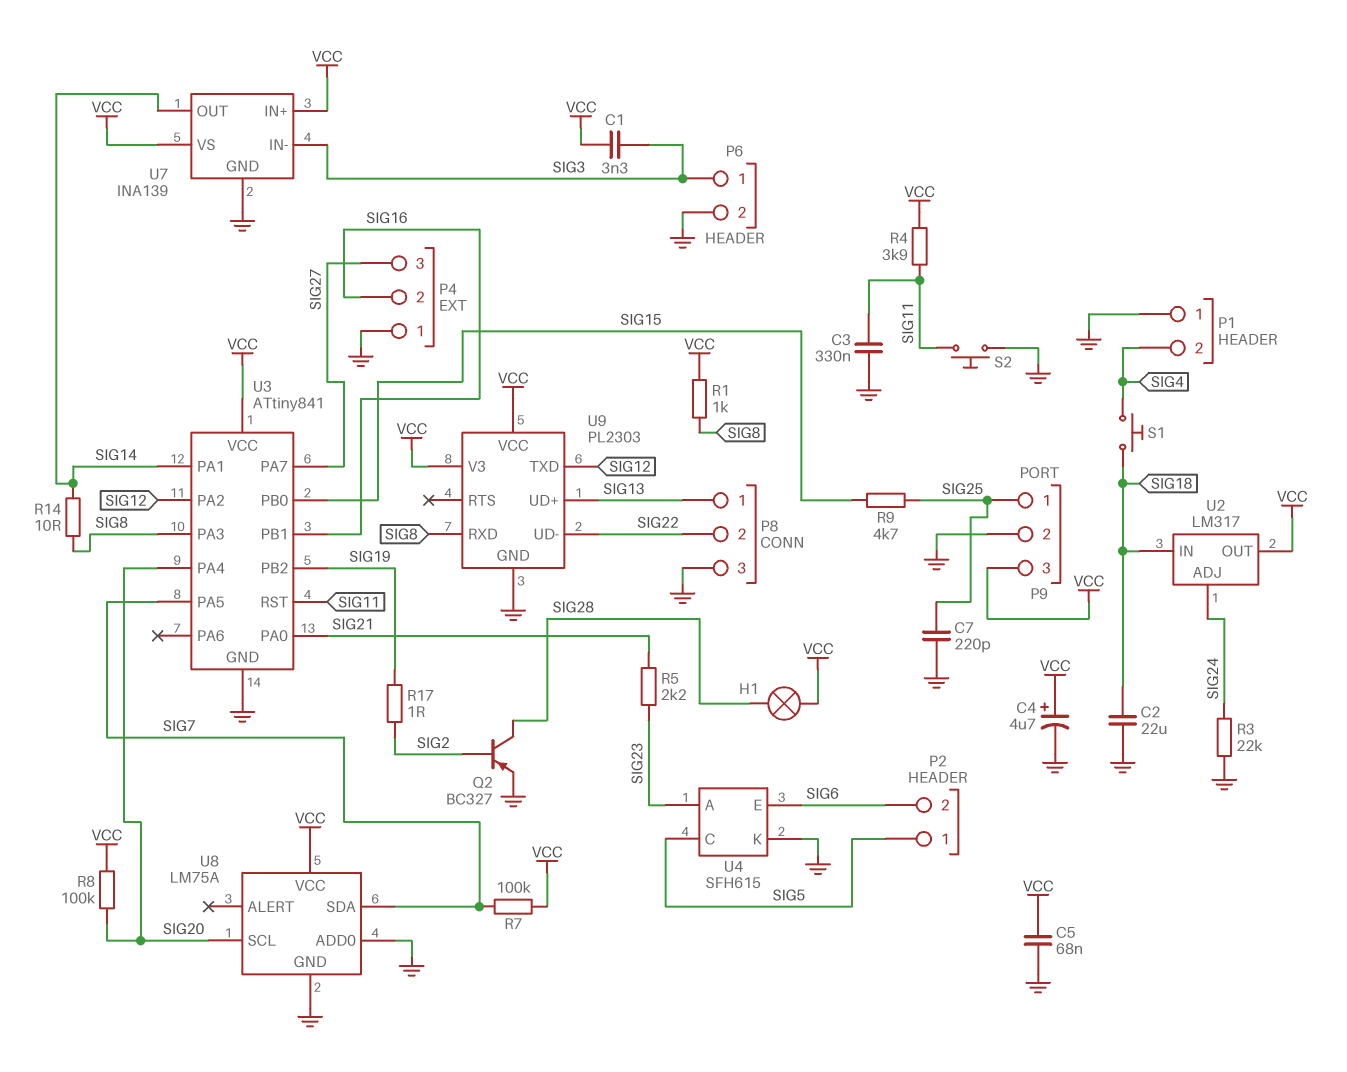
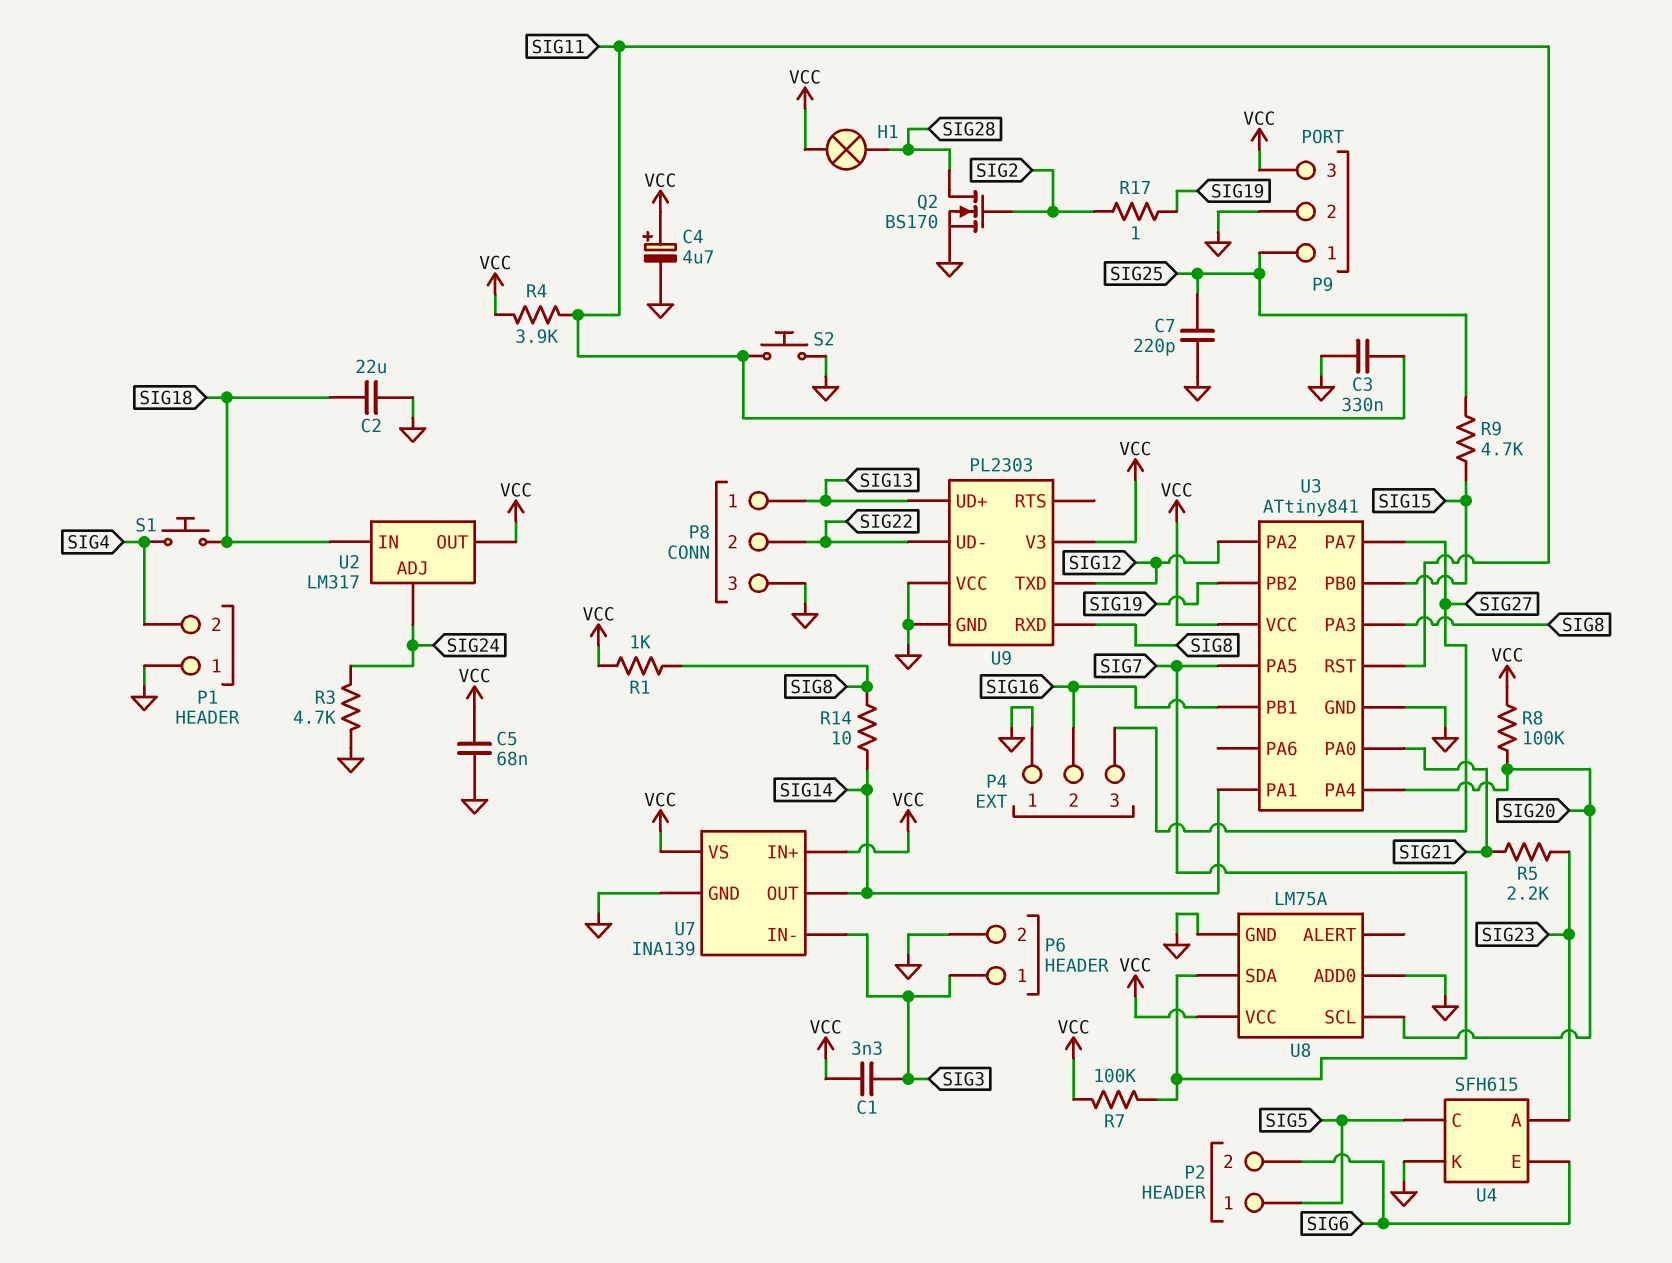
Q2: PNP BC327 (B SIG2, C SIG28, E GND) -> NMOS BS170 (G SIG2, D SIG28, S GND)
R3: 22k (GND, SIG24) -> 4.7k (GND, SIG24)
U9 pin VCC: VCC -> GND

